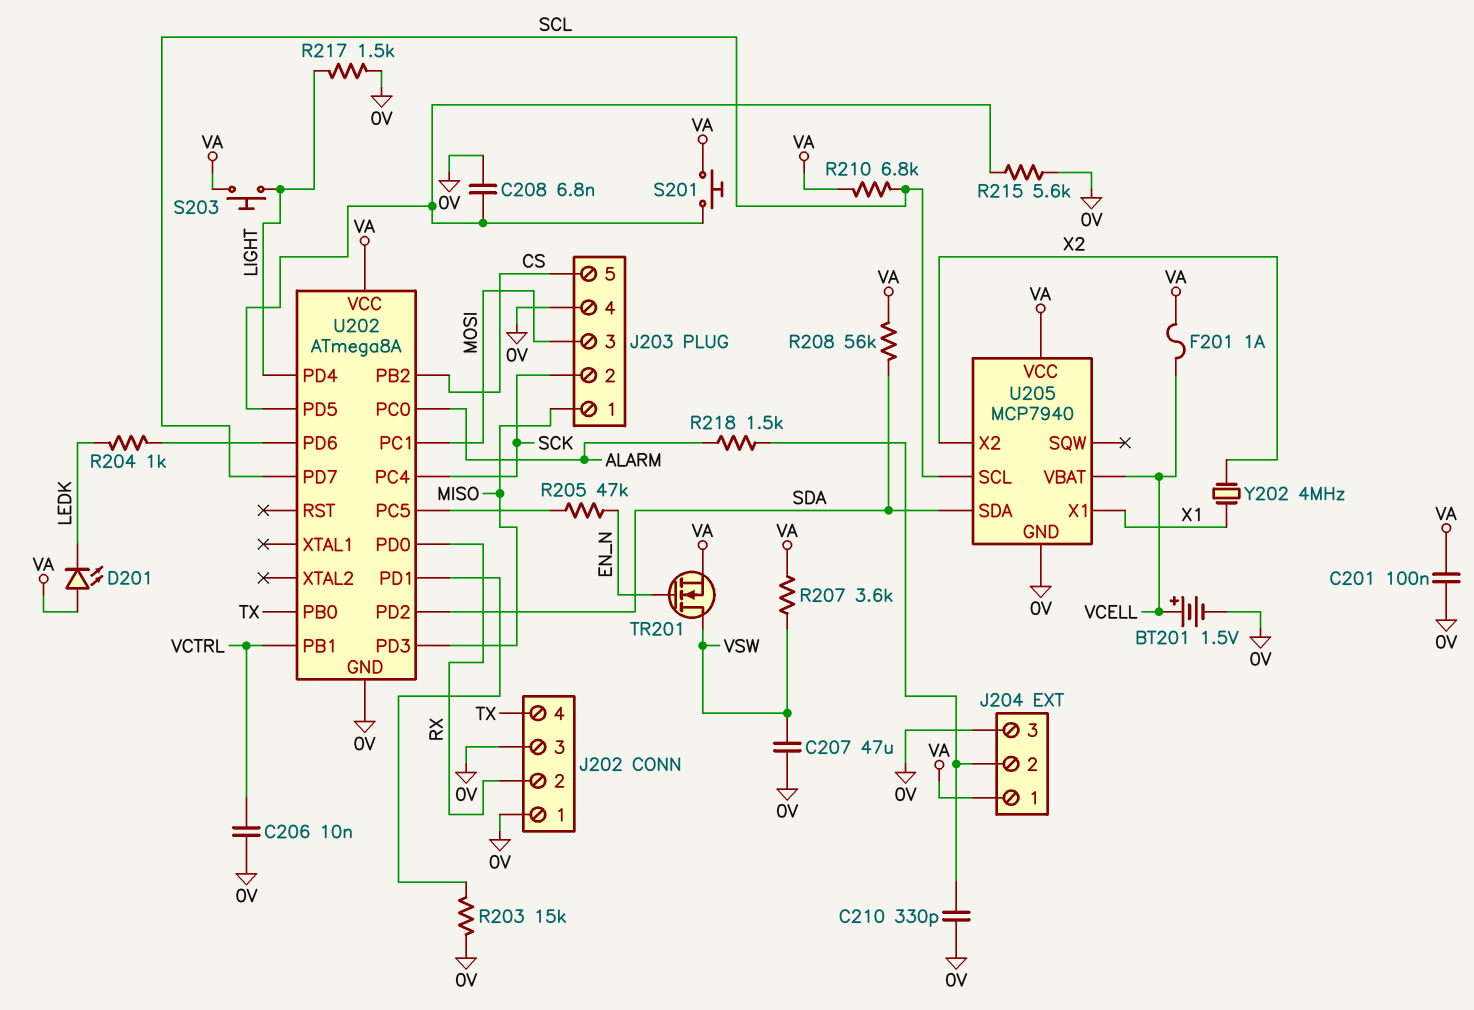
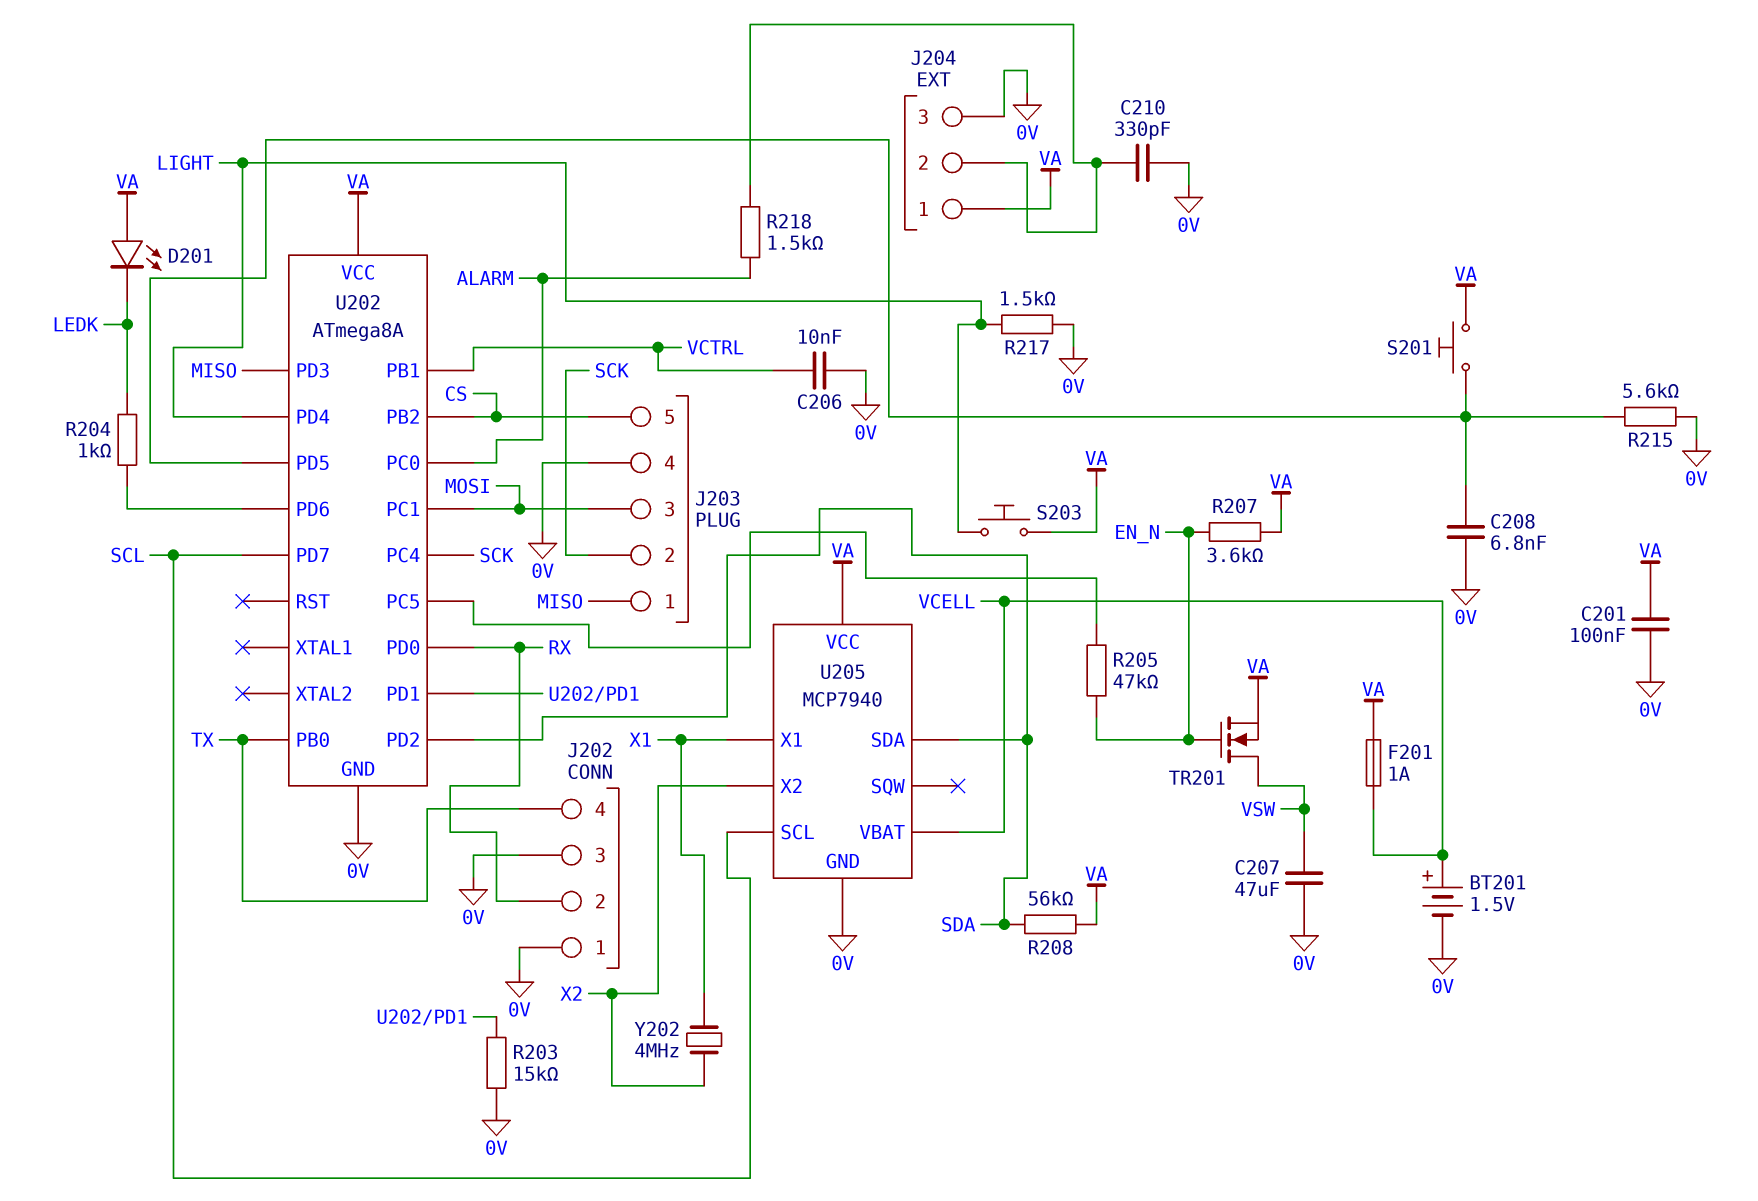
R207: 3.6k (VA, VSW) -> 3.6k (EN_N, VA)
R210: 6.8k (SCL, VA) -> none

